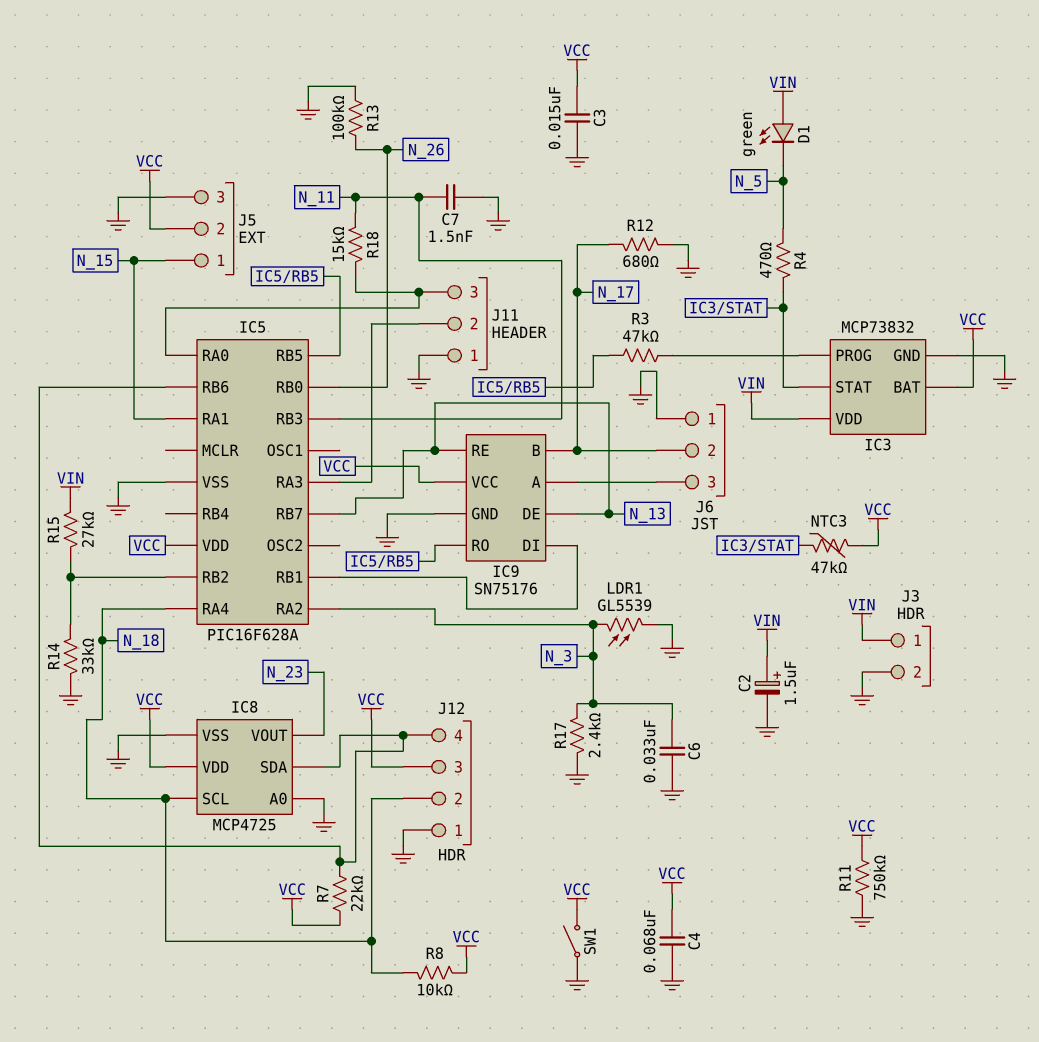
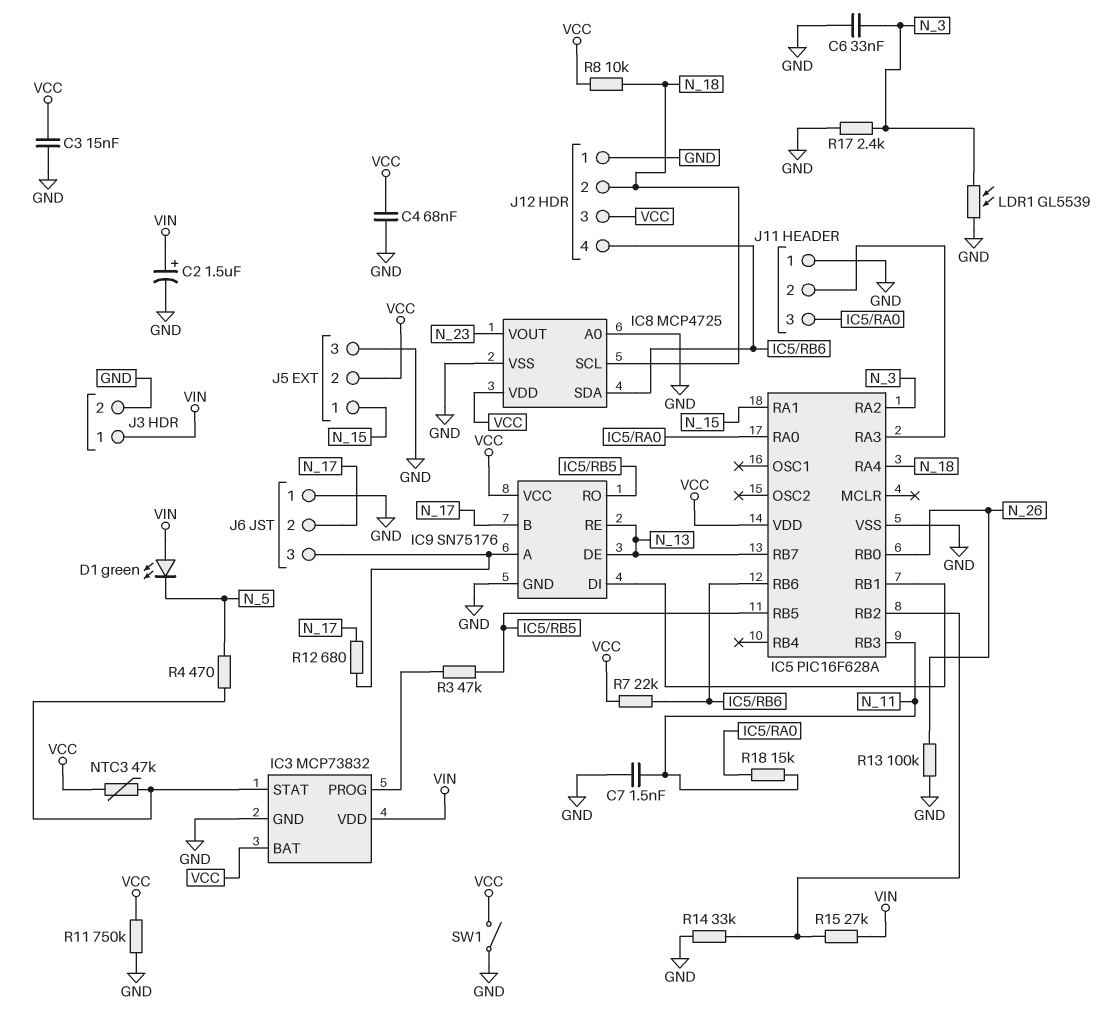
R12: 680 (GND, N_17) -> 680 (IC9/A, N_17)

